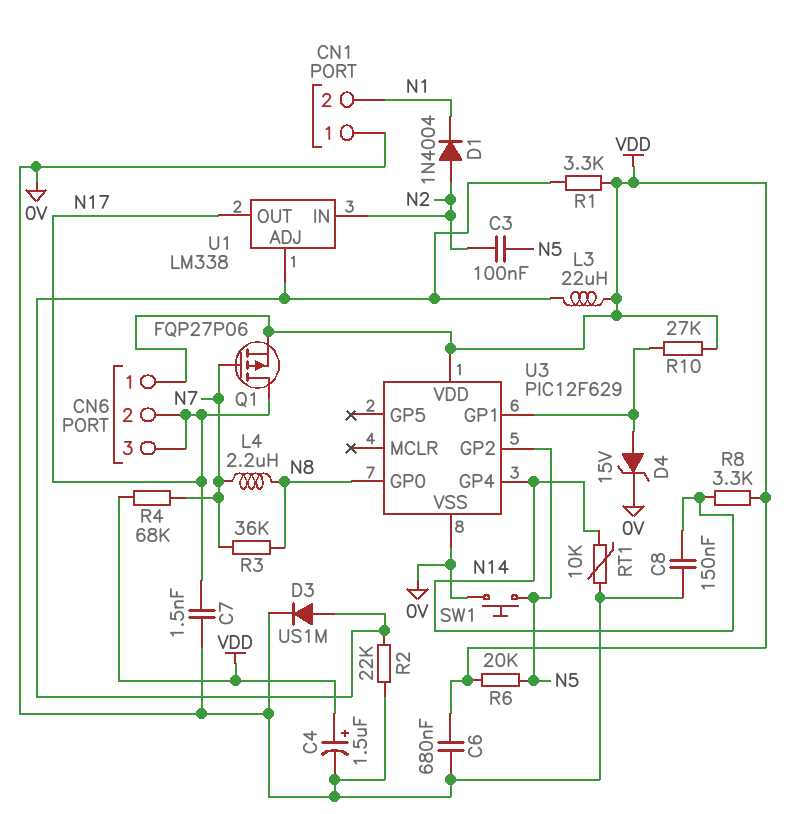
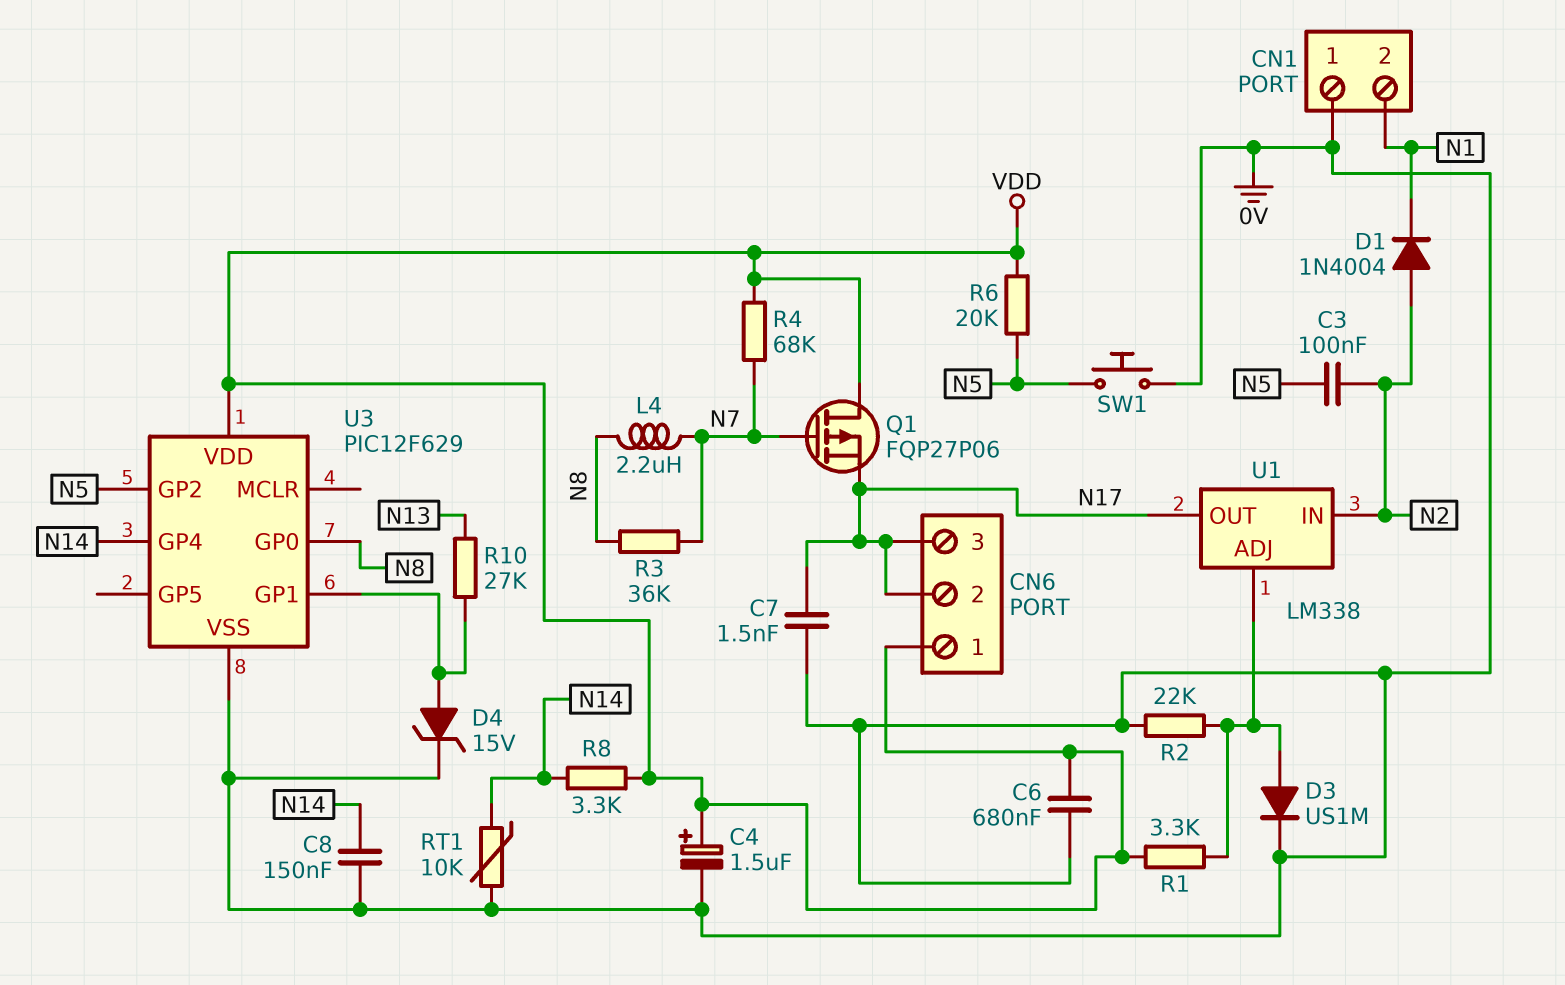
L3: 22uH (U1/ADJ, VDD) -> none
Q1: PMOS FQP27P06 (G N7, D N17, S VDD) -> PMOS FQP27P06 (G N7, D VDD, S N17)
R10: 27k (U3/GP1, VDD) -> 27k (N13, U3/GP1)

